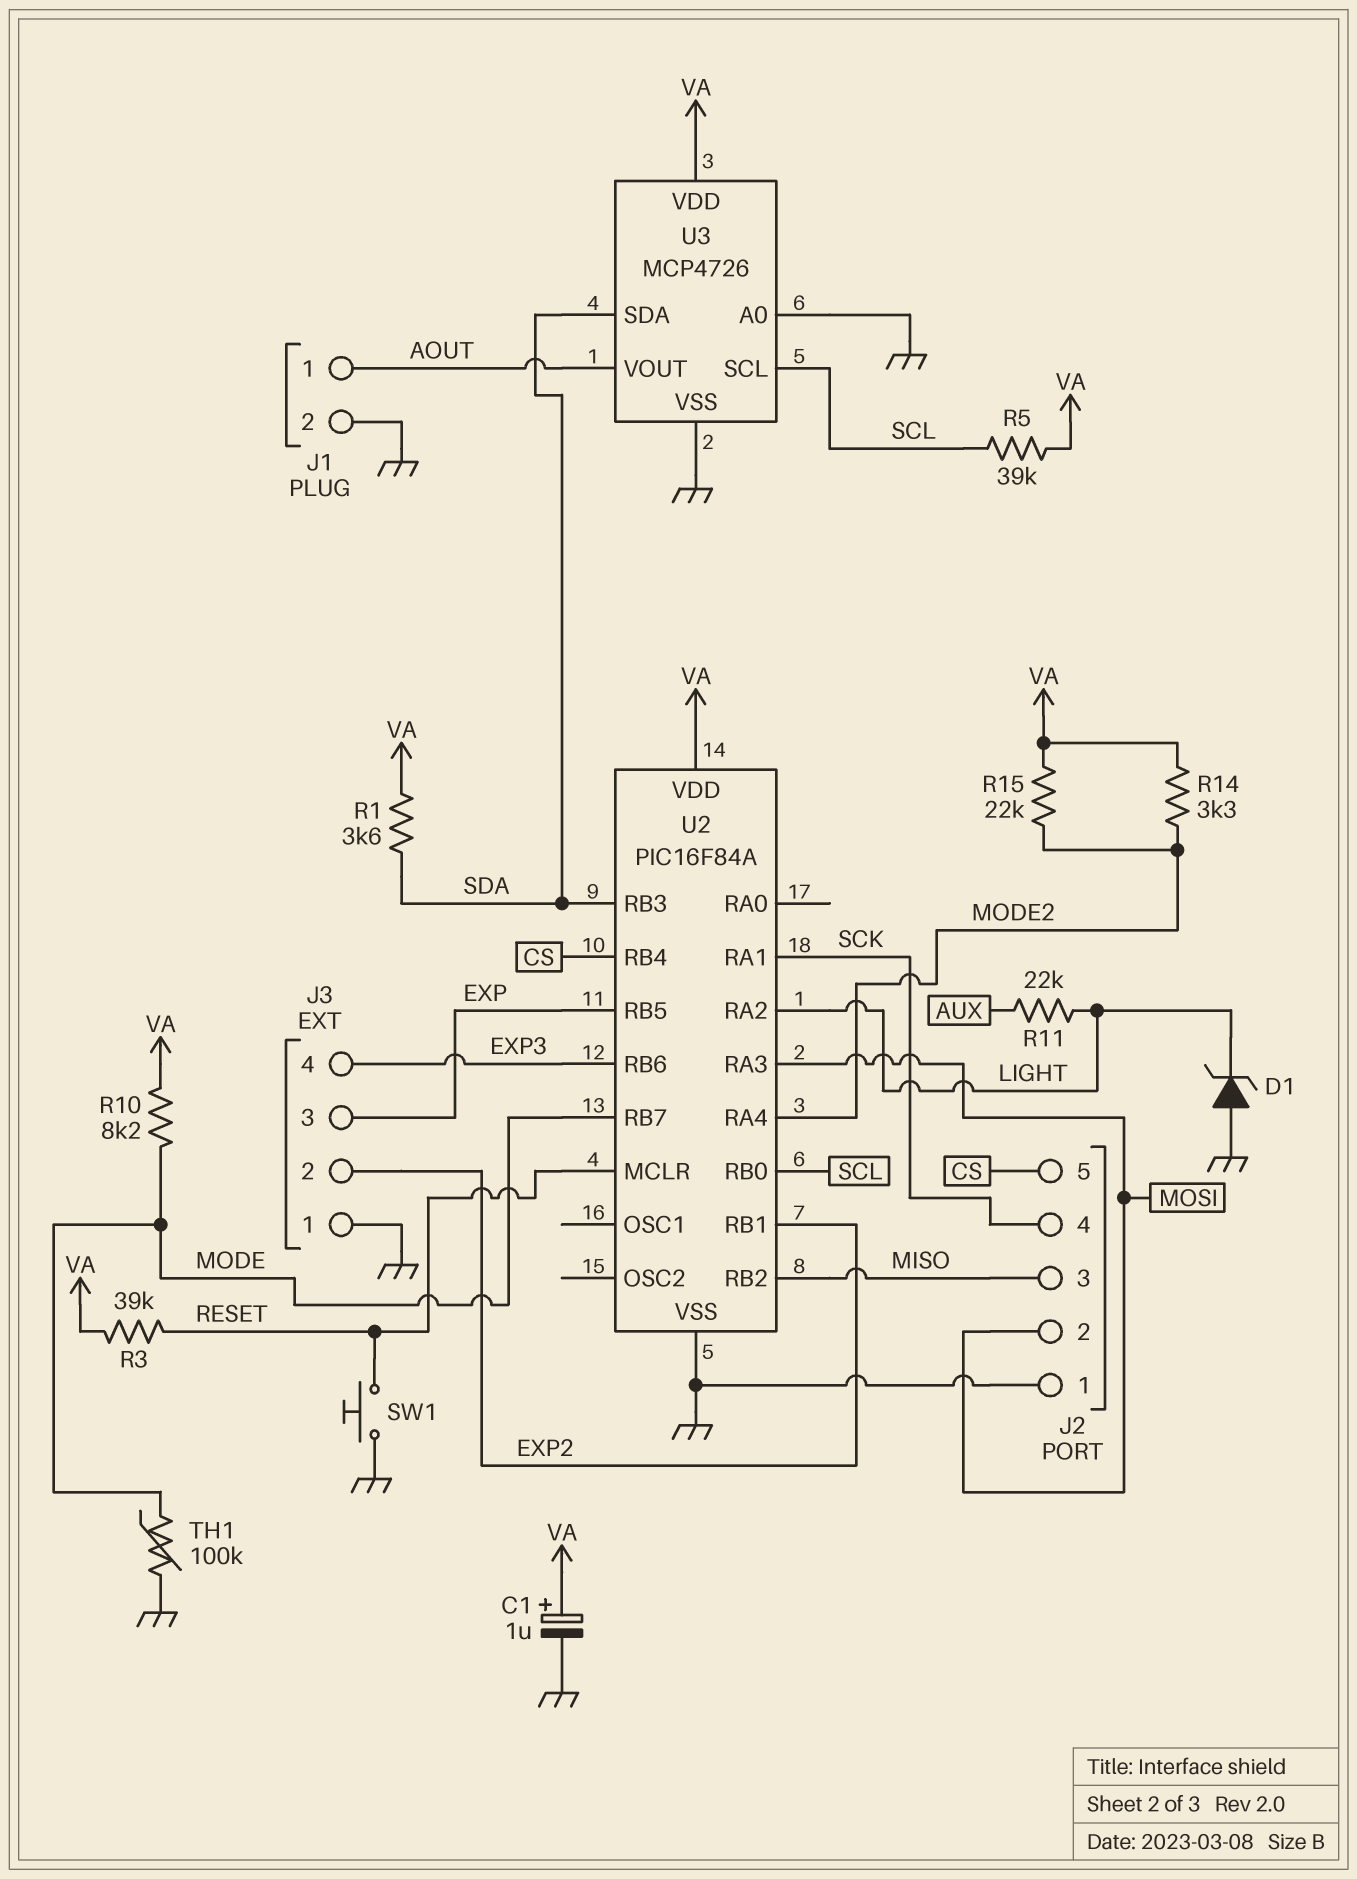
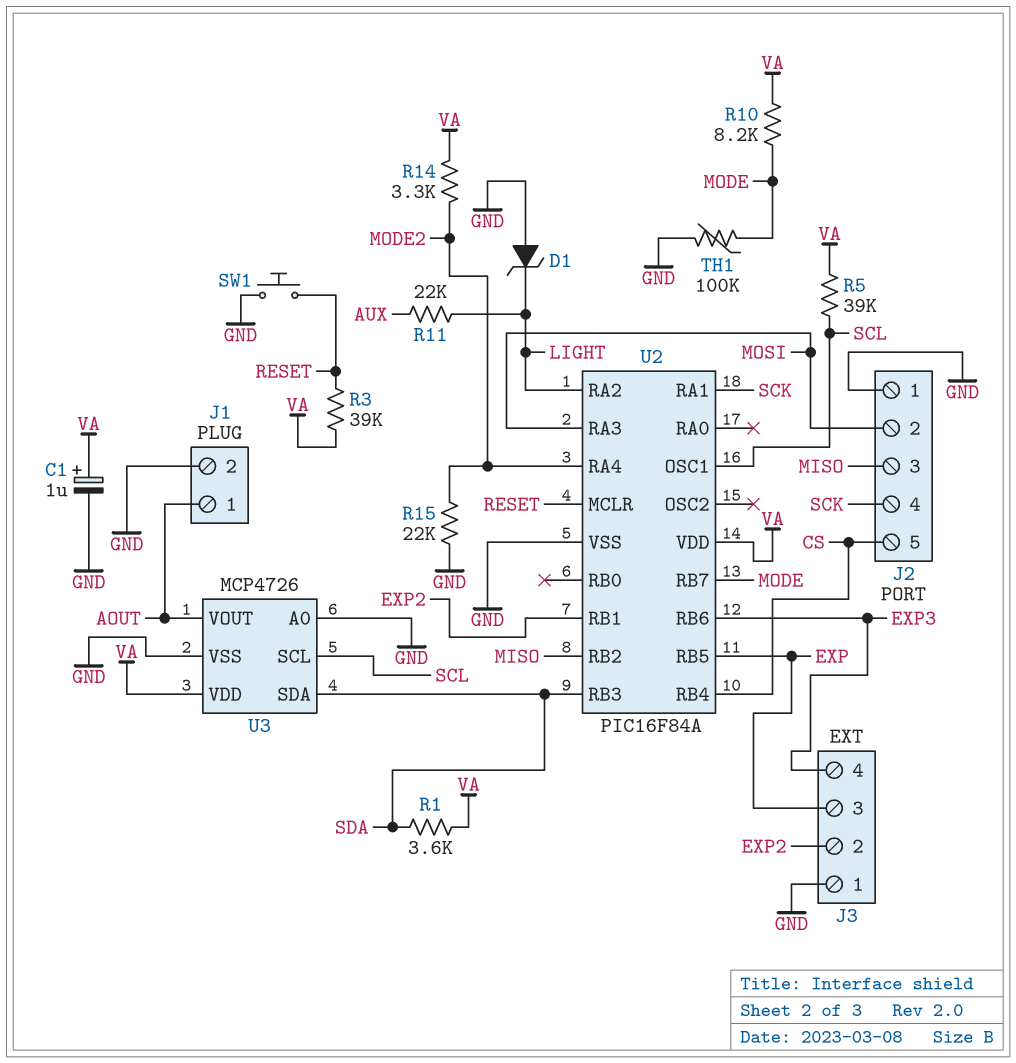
R15: 22k (MODE2, VA) -> 22k (GND, MODE2)
U2 pin OSC1: none -> SCL
U2 pin RB0: SCL -> none

